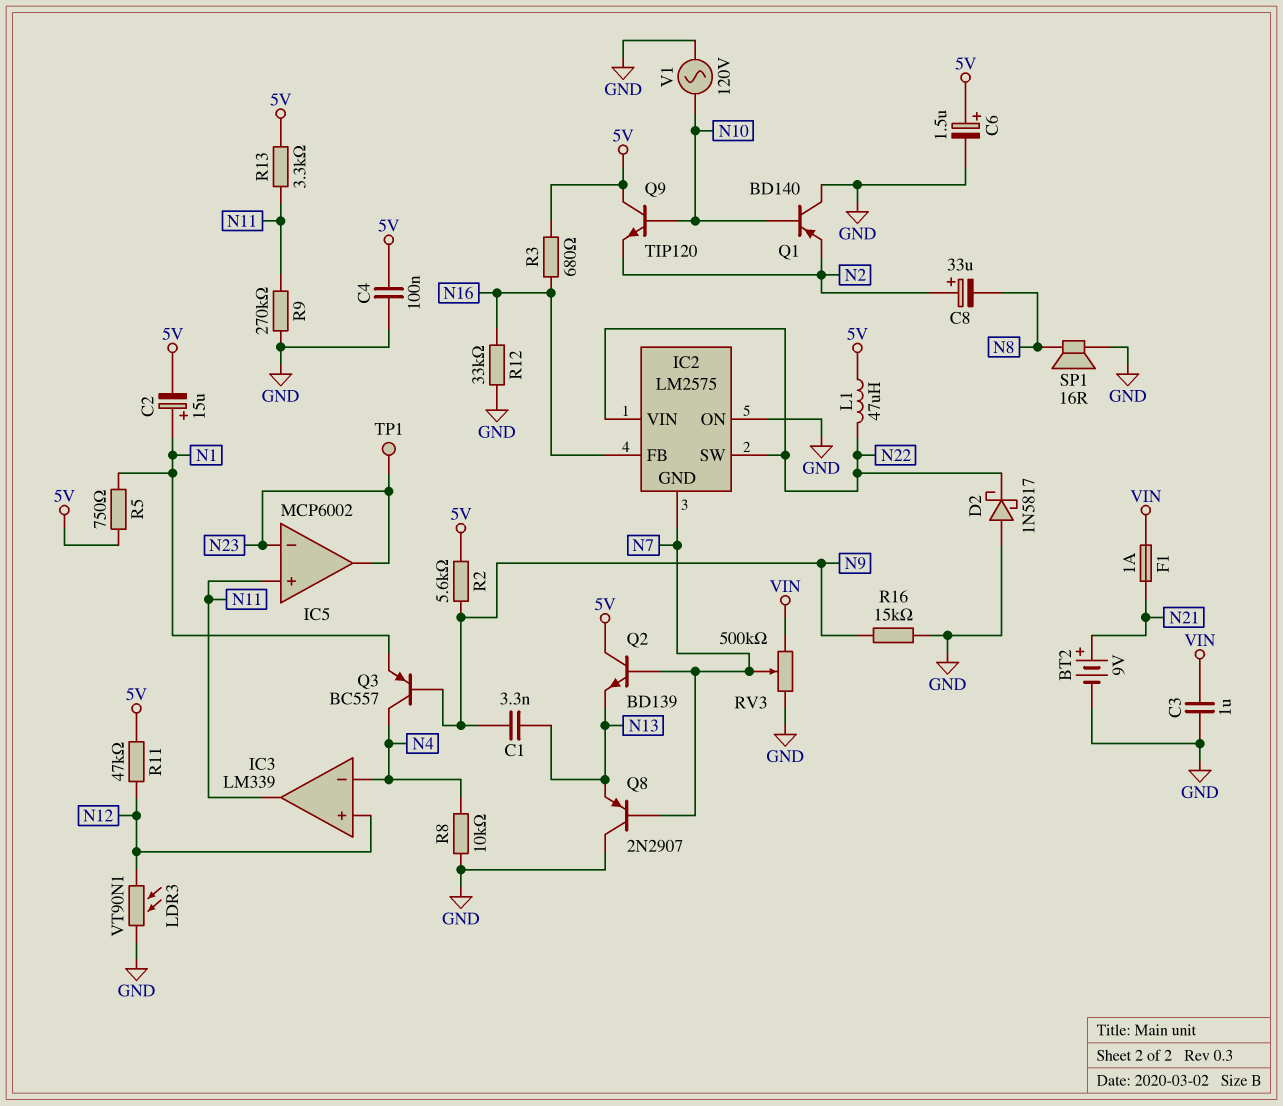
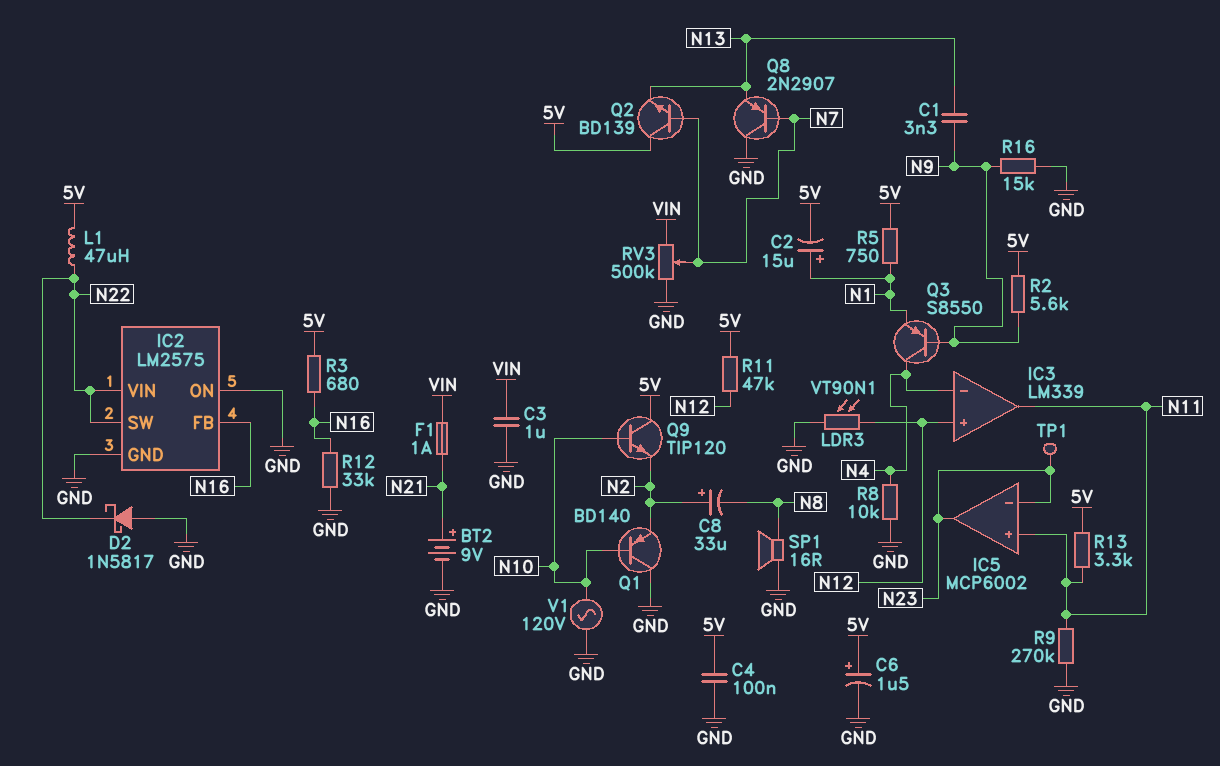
IC2 pin GND: N7 -> GND
Q3: PNP BC557 (B N9, C N4, E N1) -> PNP S8550 (B N9, C N4, E N1)

